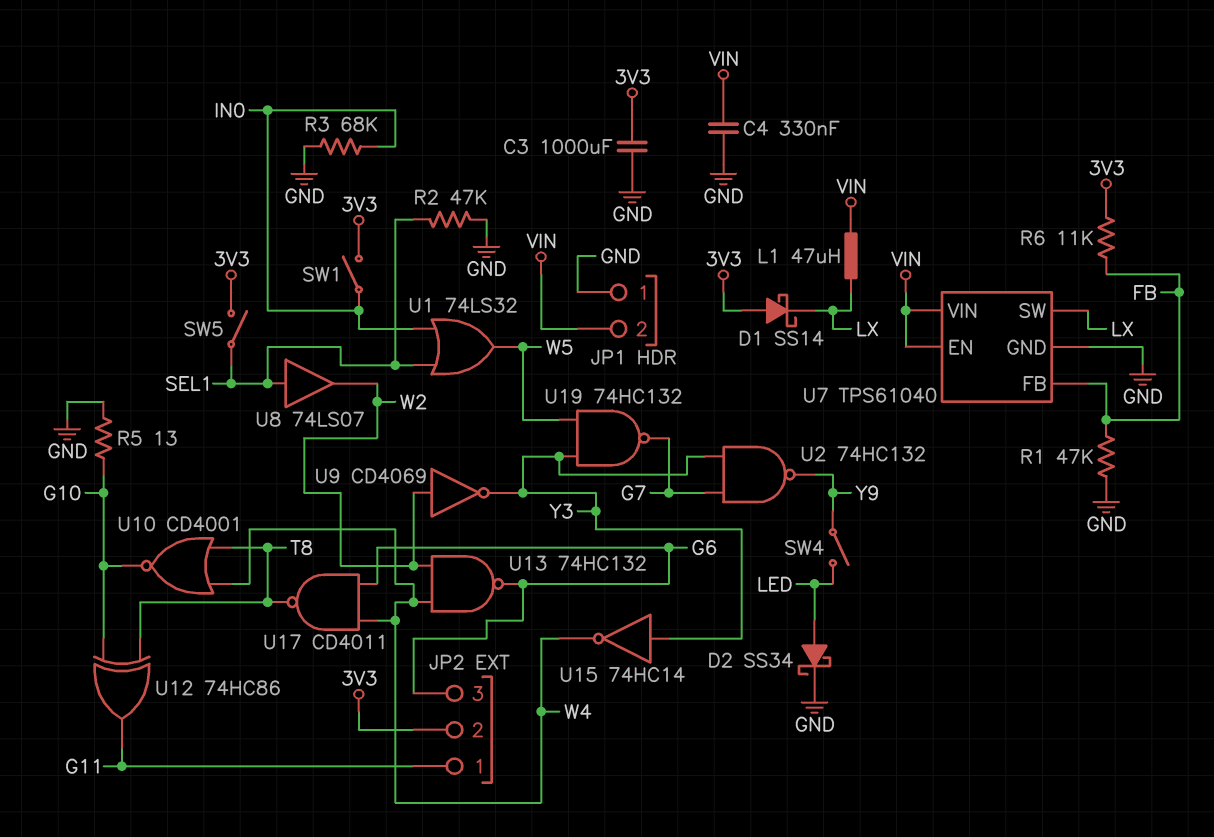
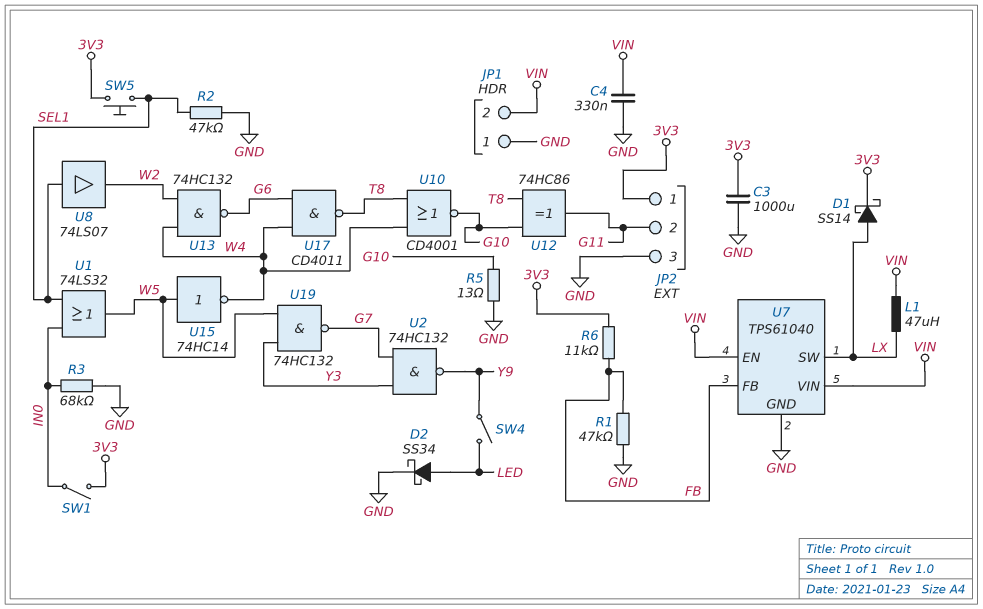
D1: schottky SS14 (A 3V3, K LX) -> schottky SS14 (A LX, K 3V3)
JP2 pin 1: G11 -> 3V3
JP2 pin 2: 3V3 -> G11
JP2 pin 3: G6 -> GND
SW5: switch (3V3, SEL1) -> button (3V3, SEL1)
U9: NOT CD4069 (in W2, out Y3) -> none
U15: NOT 74HC14 (in Y3, out W4) -> NOT 74HC14 (in W5, out W4)

